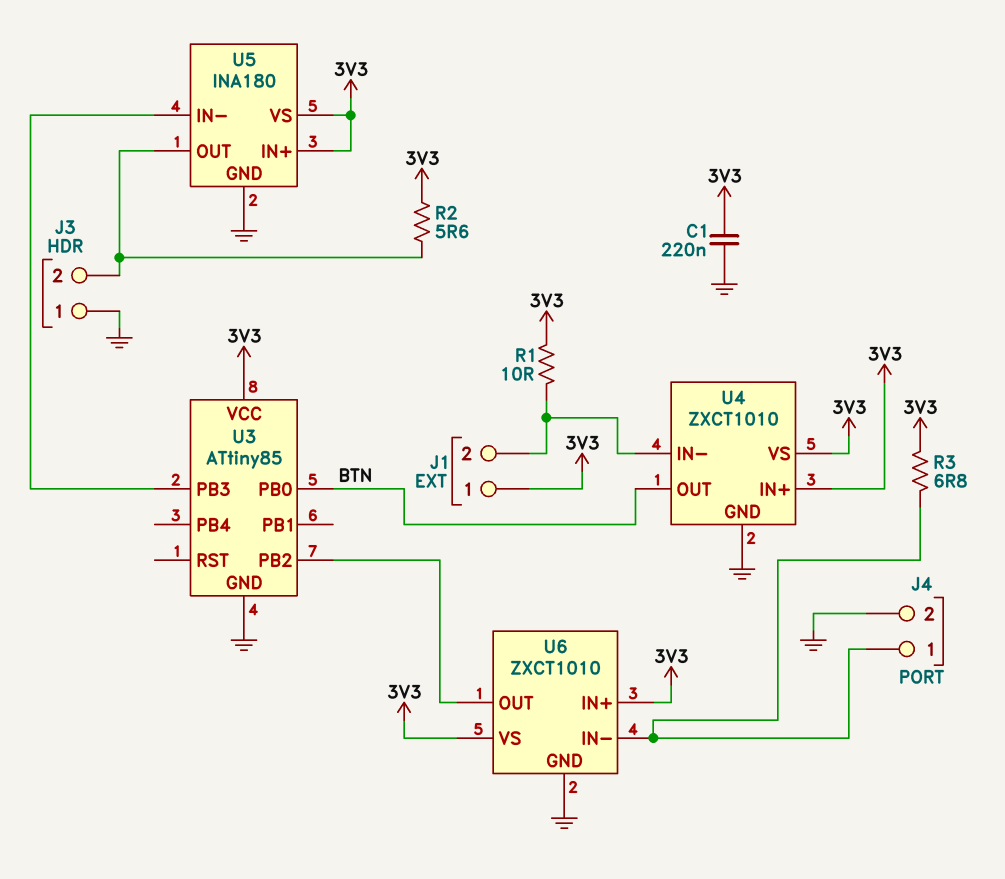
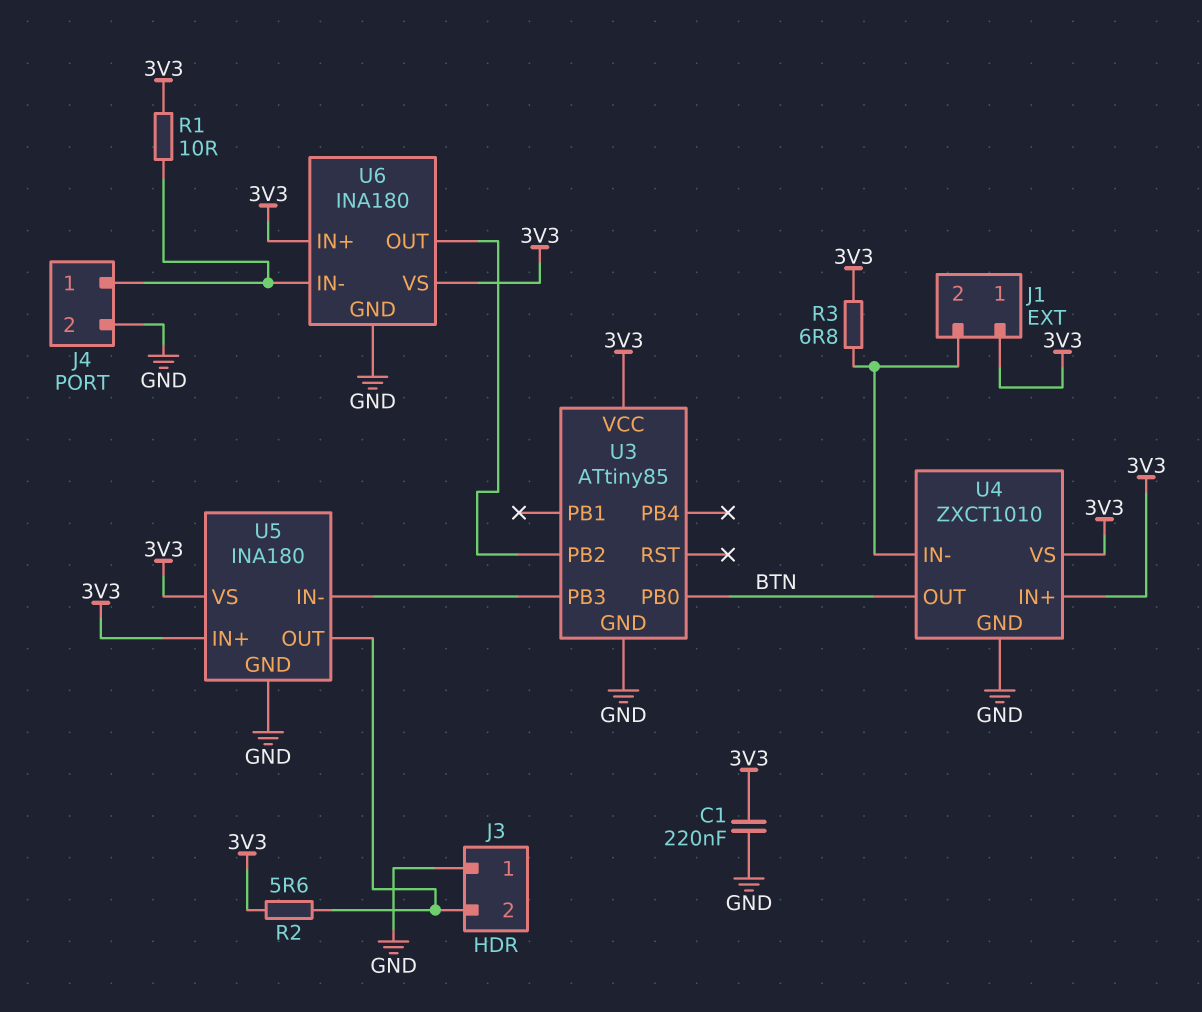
R1: 10 (3V3, J1/2) -> 10 (3V3, J4/1)
R3: 6.8 (3V3, J4/1) -> 6.8 (3V3, J1/2)
U6: ZXCT1010 -> INA180

